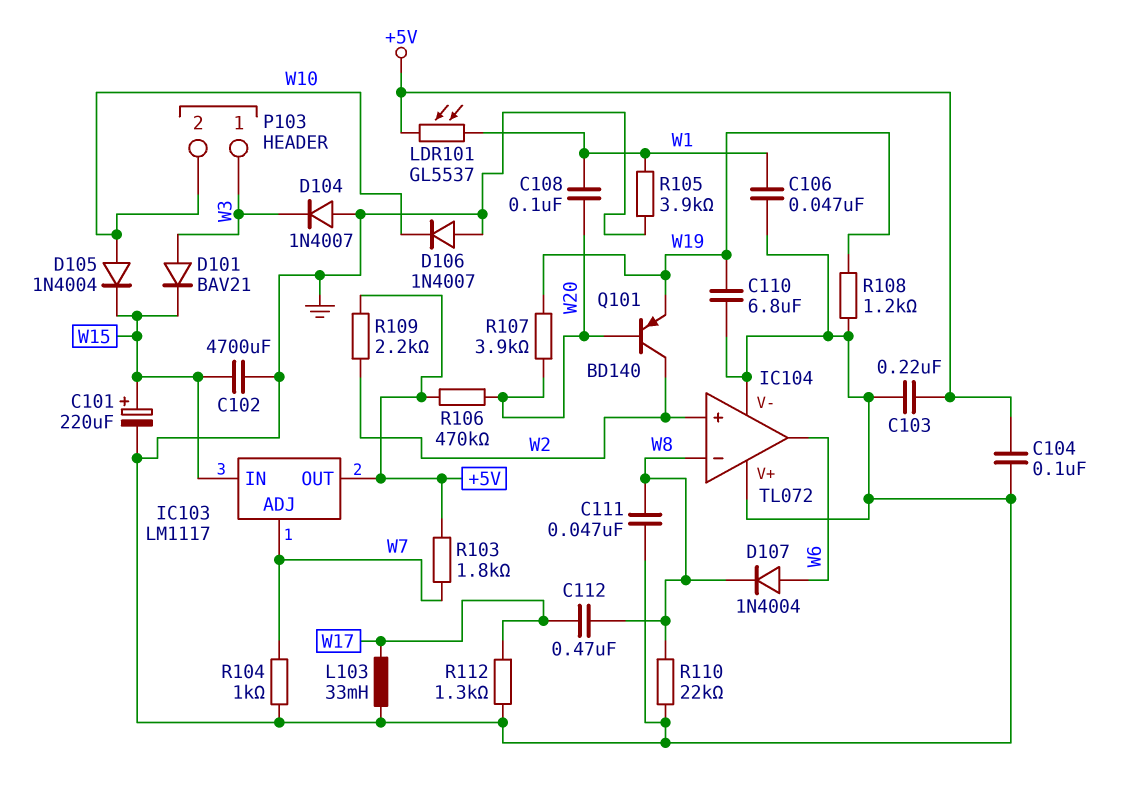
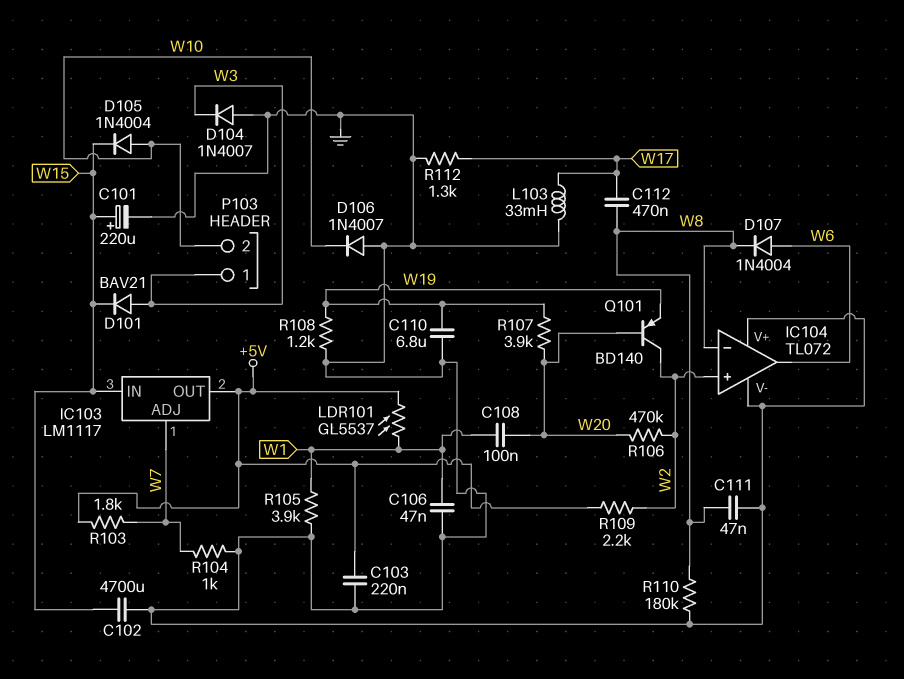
C104: 100nF (+5V, GND) -> none
R106: 470k (+5V, W20) -> 470k (W2, W20)
R110: 22k (GND, W8) -> 180k (GND, W8)

